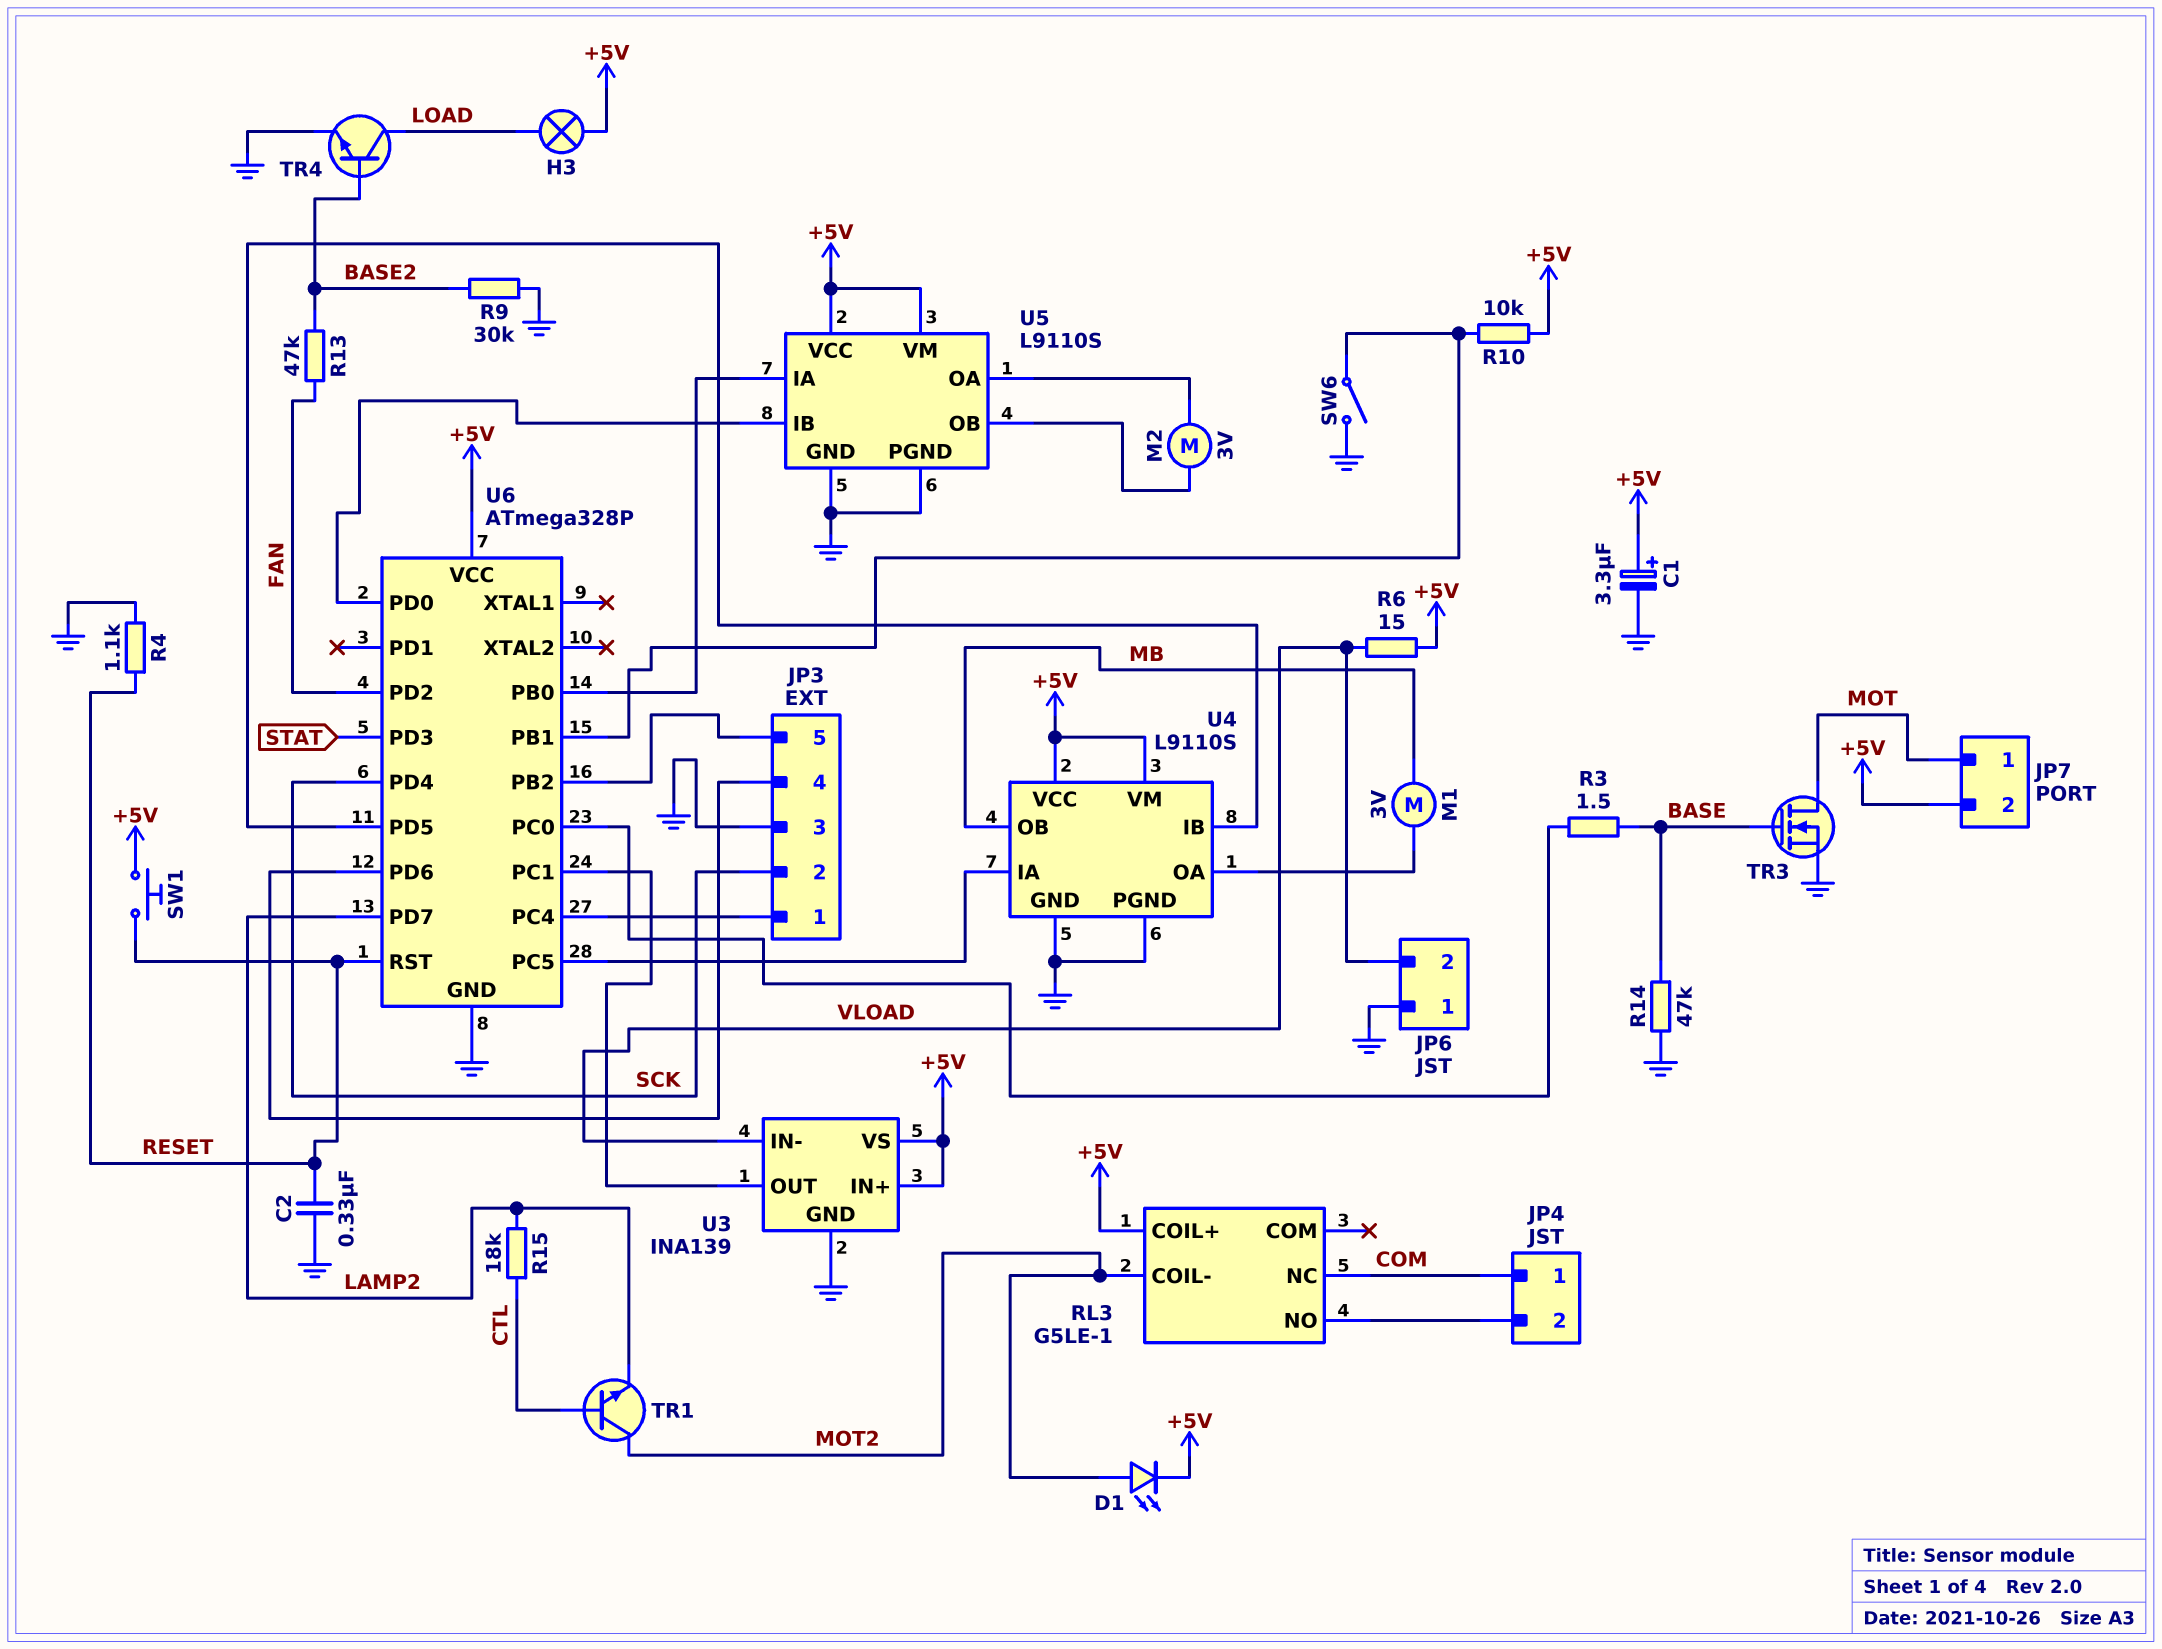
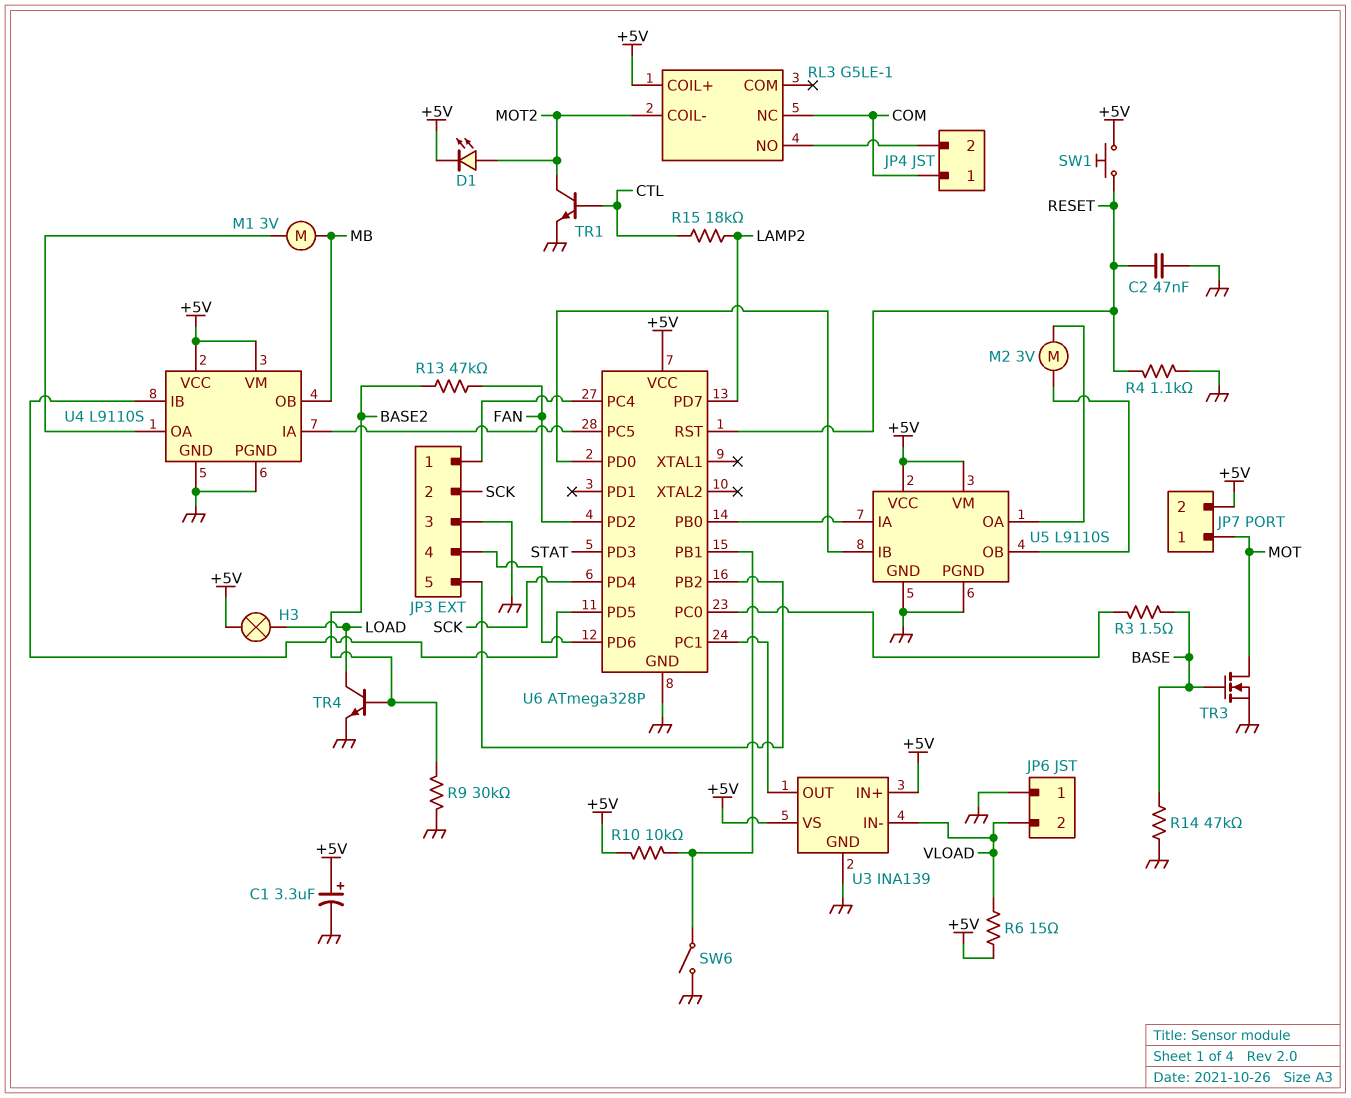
C2: 330nF (GND, RESET) -> 47nF (GND, RESET)
TR1: NPN (B CTL, C MOT2, E LAMP2) -> NPN (B CTL, C MOT2, E GND)

